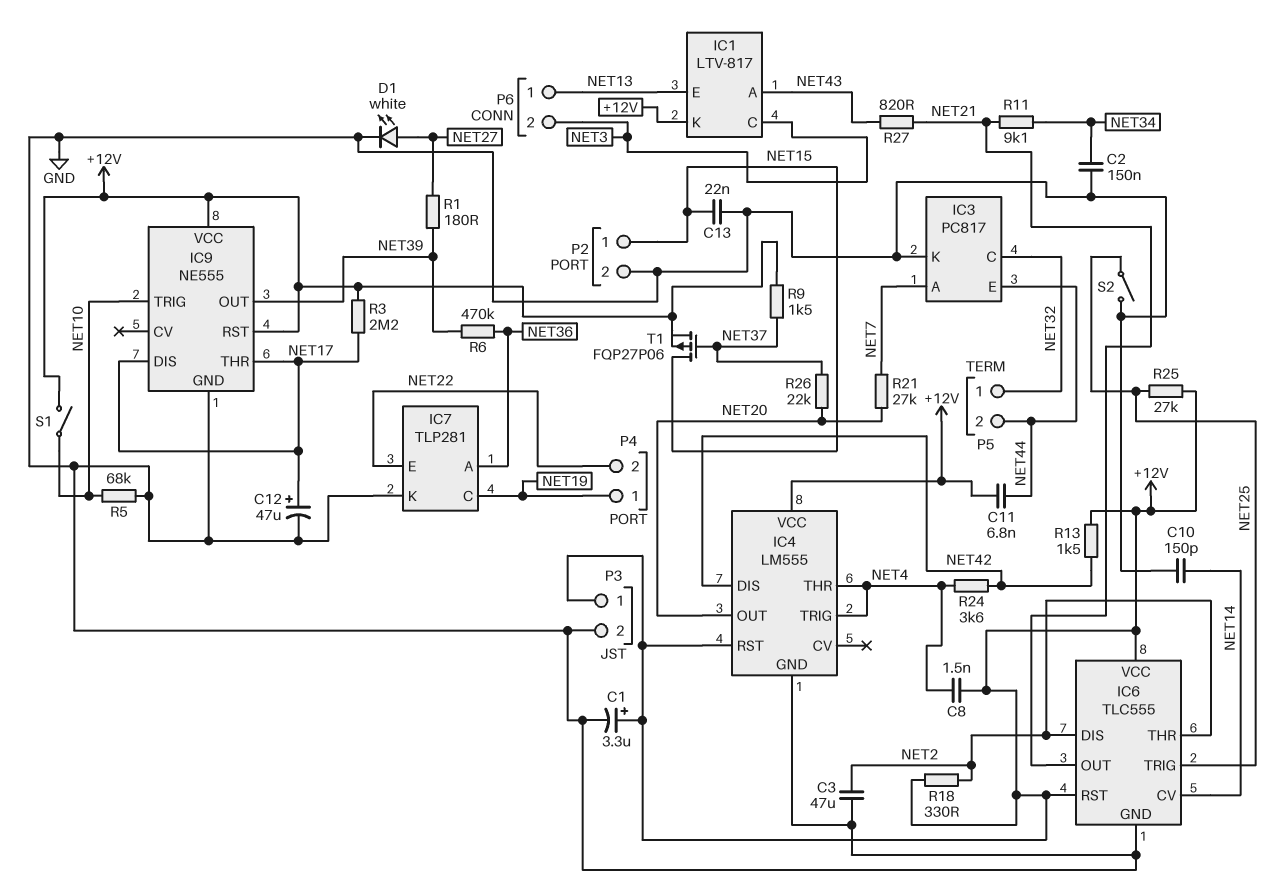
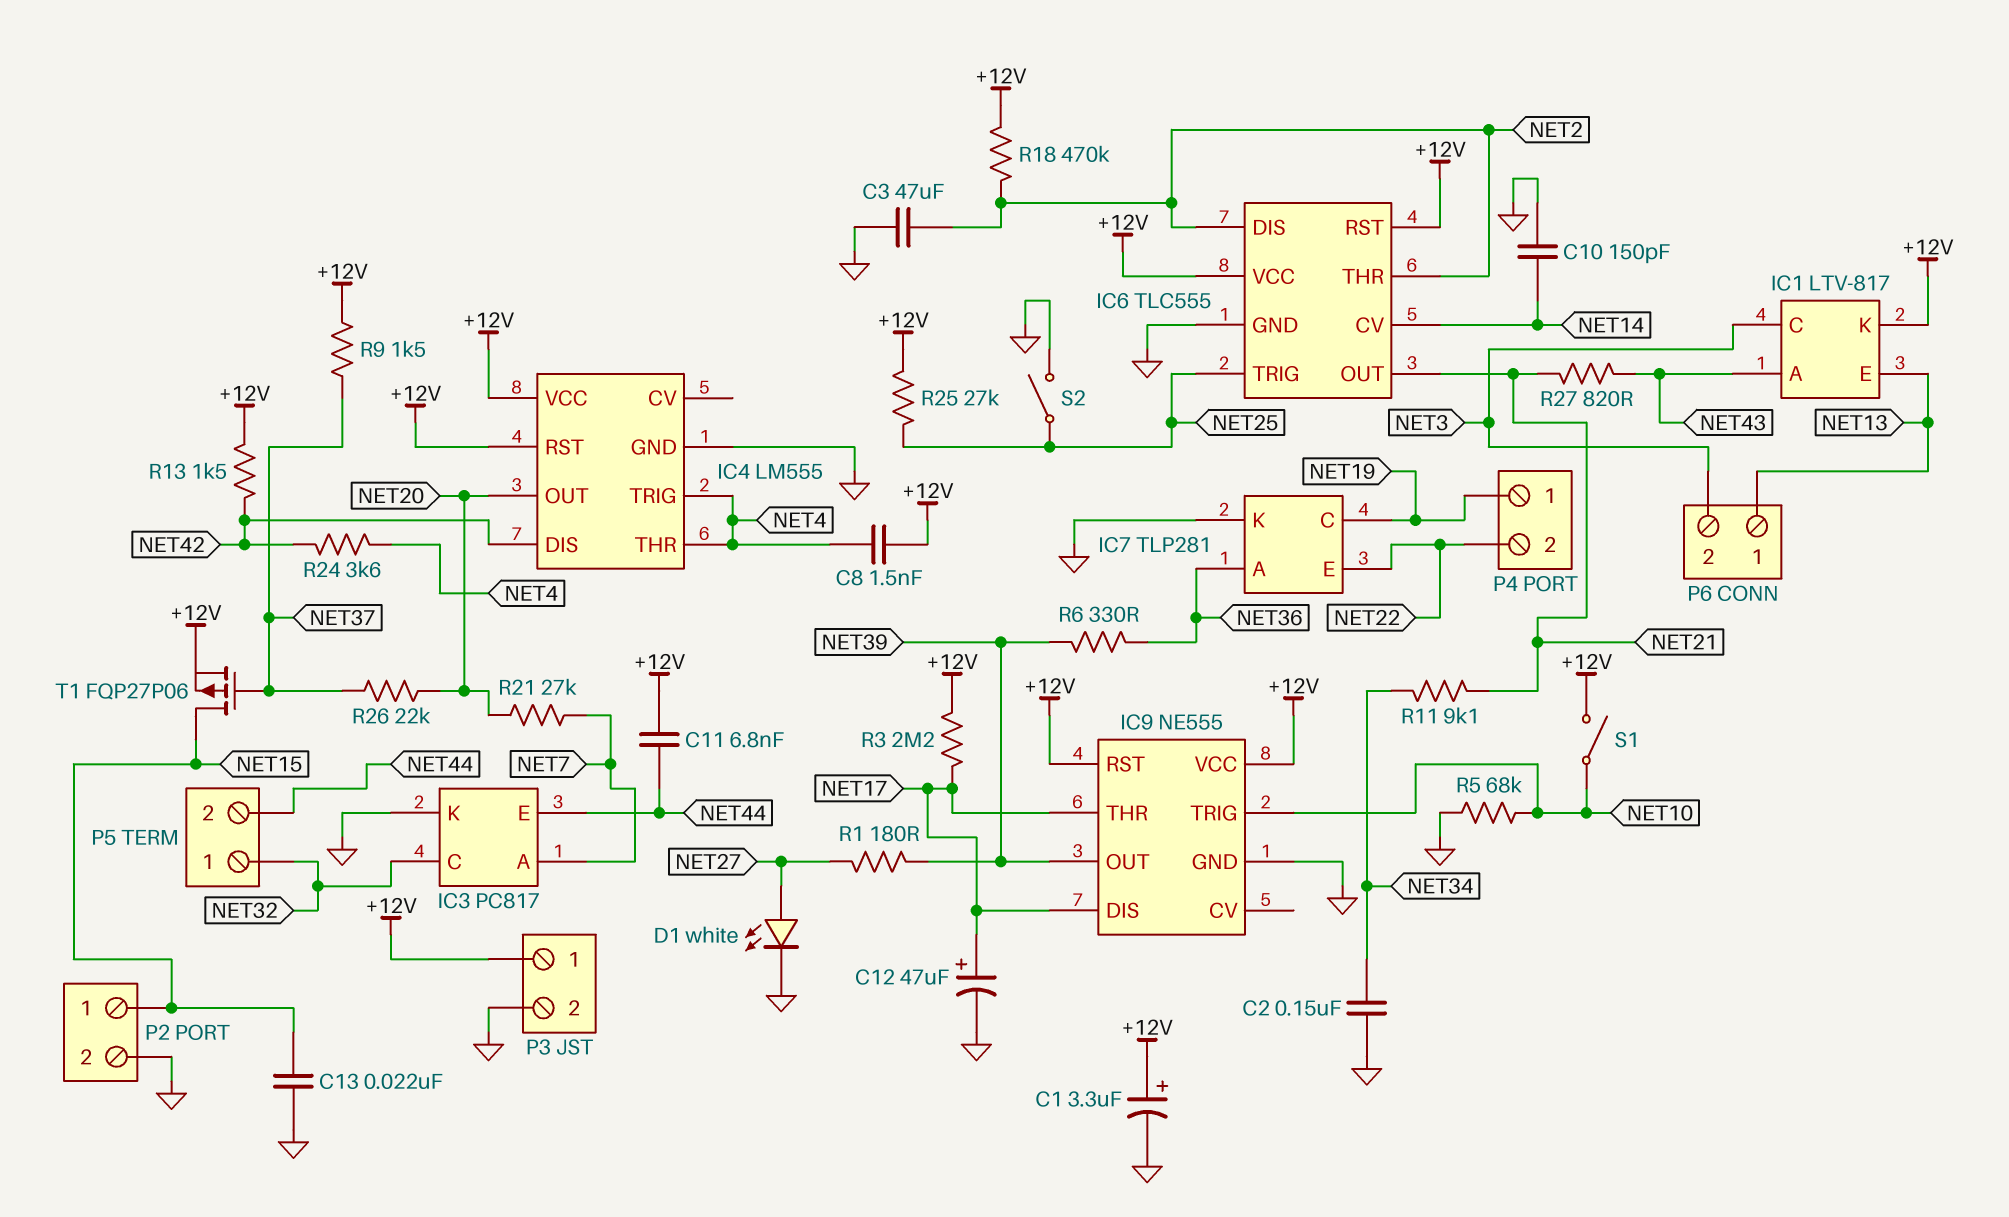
R6: 470k (NET36, NET39) -> 330 (NET36, NET39)
R18: 330 (+12V, NET2) -> 470k (+12V, NET2)

